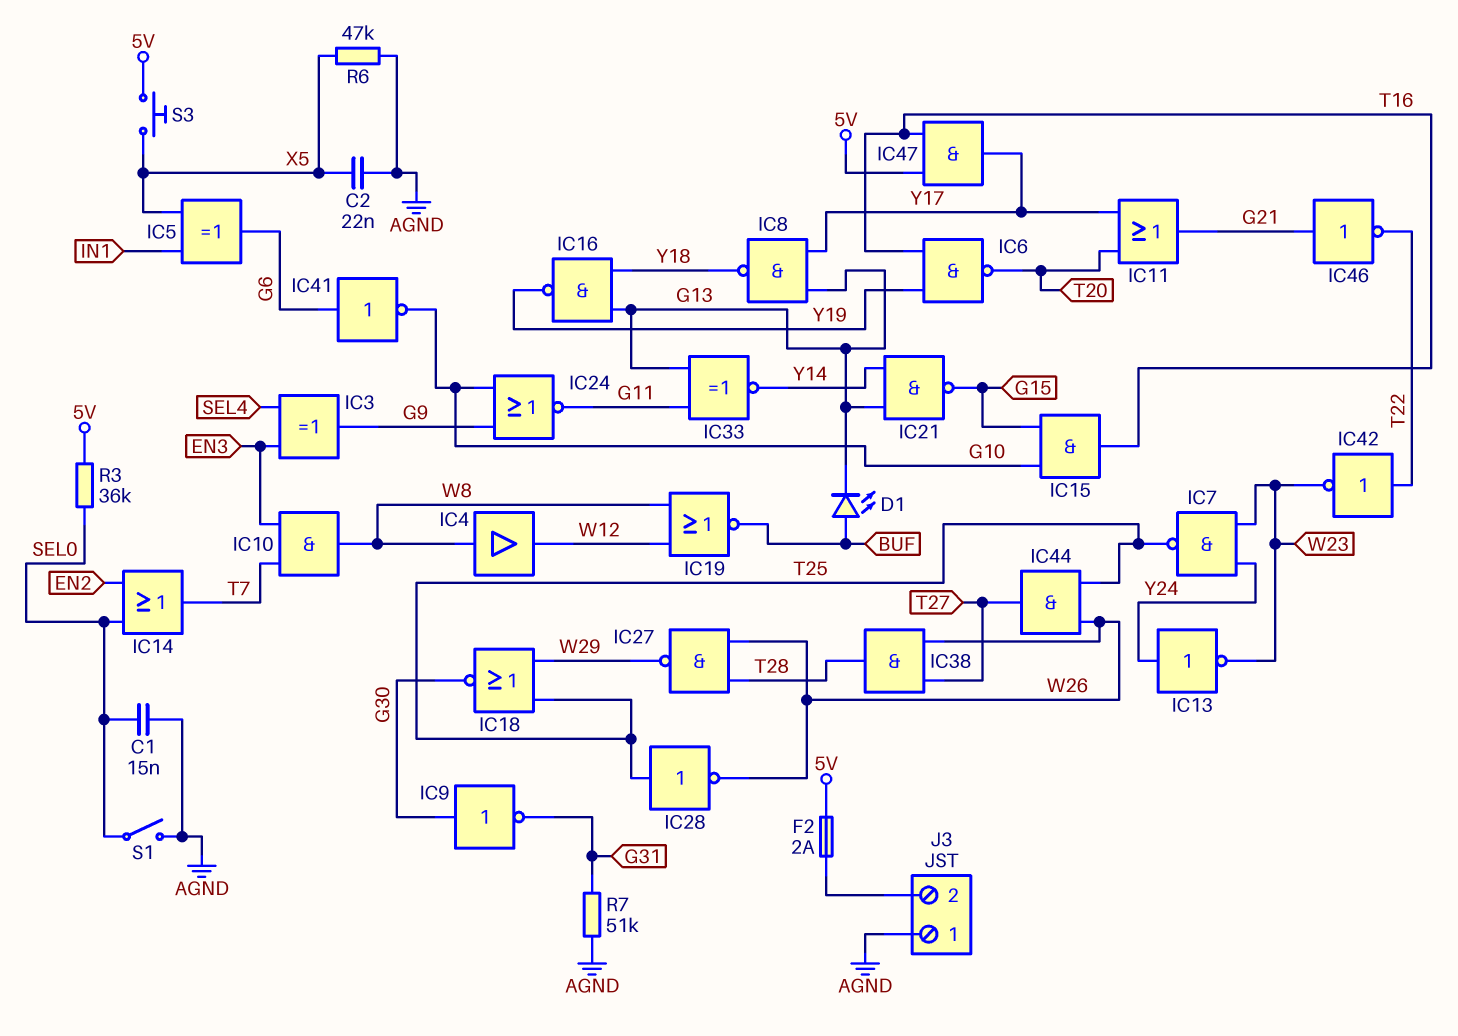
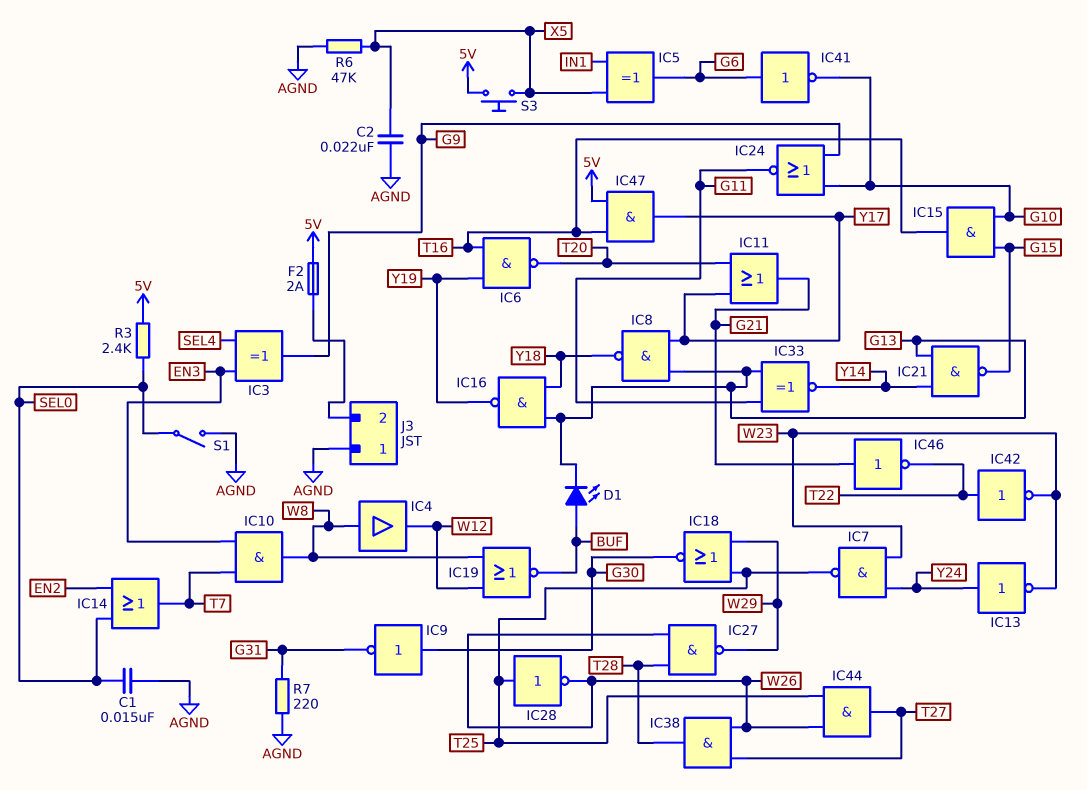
R3: 36k (5V, SEL0) -> 2.4k (5V, SEL0)
R7: 51k (AGND, G31) -> 220 (AGND, G31)

